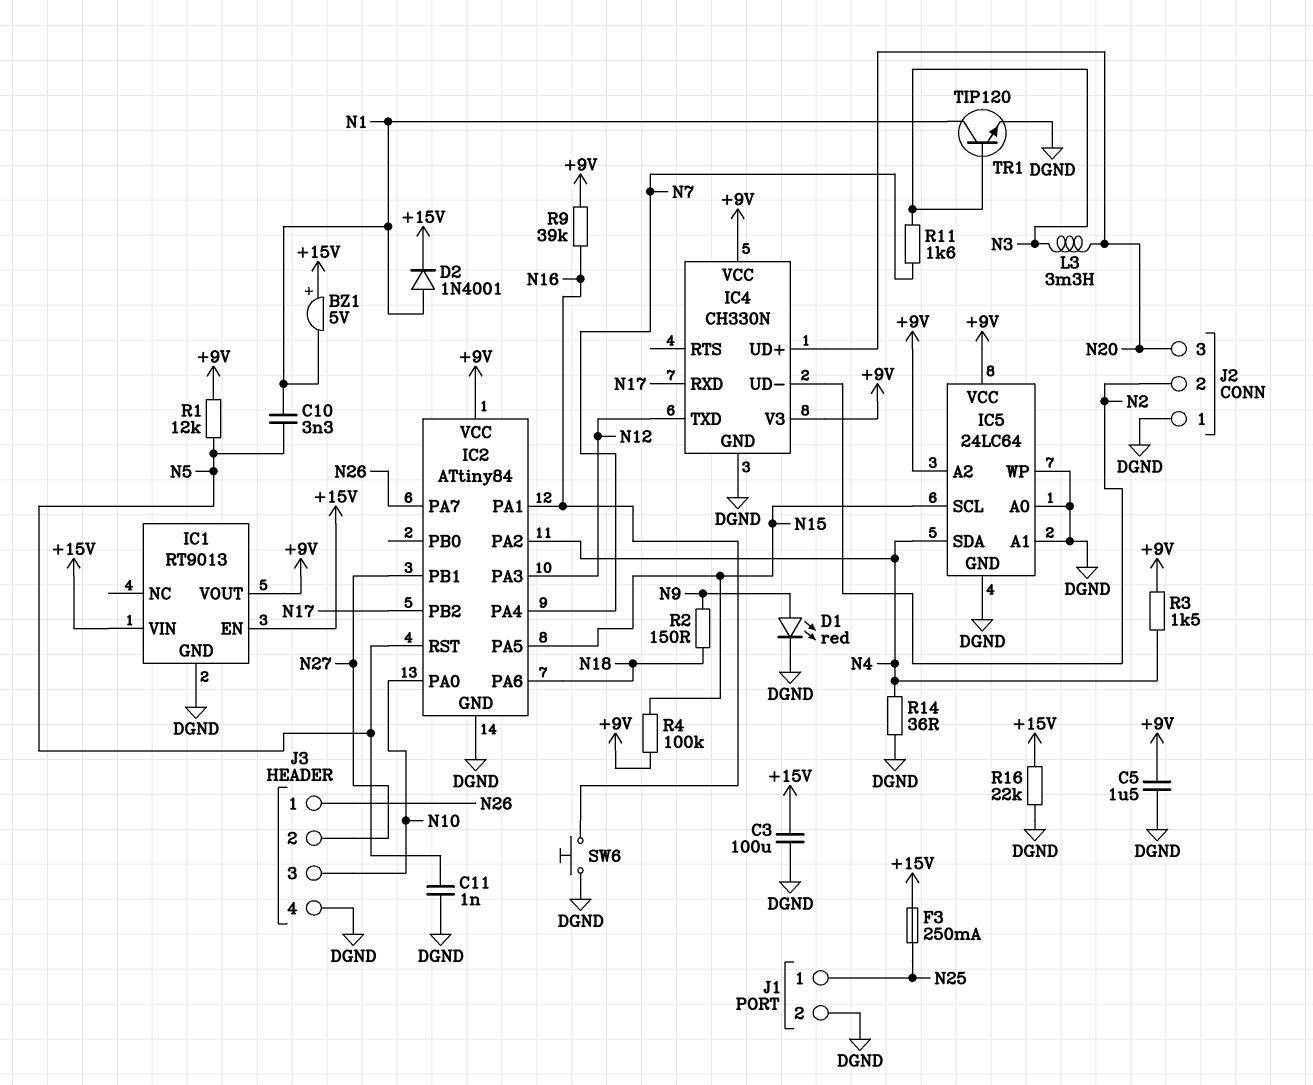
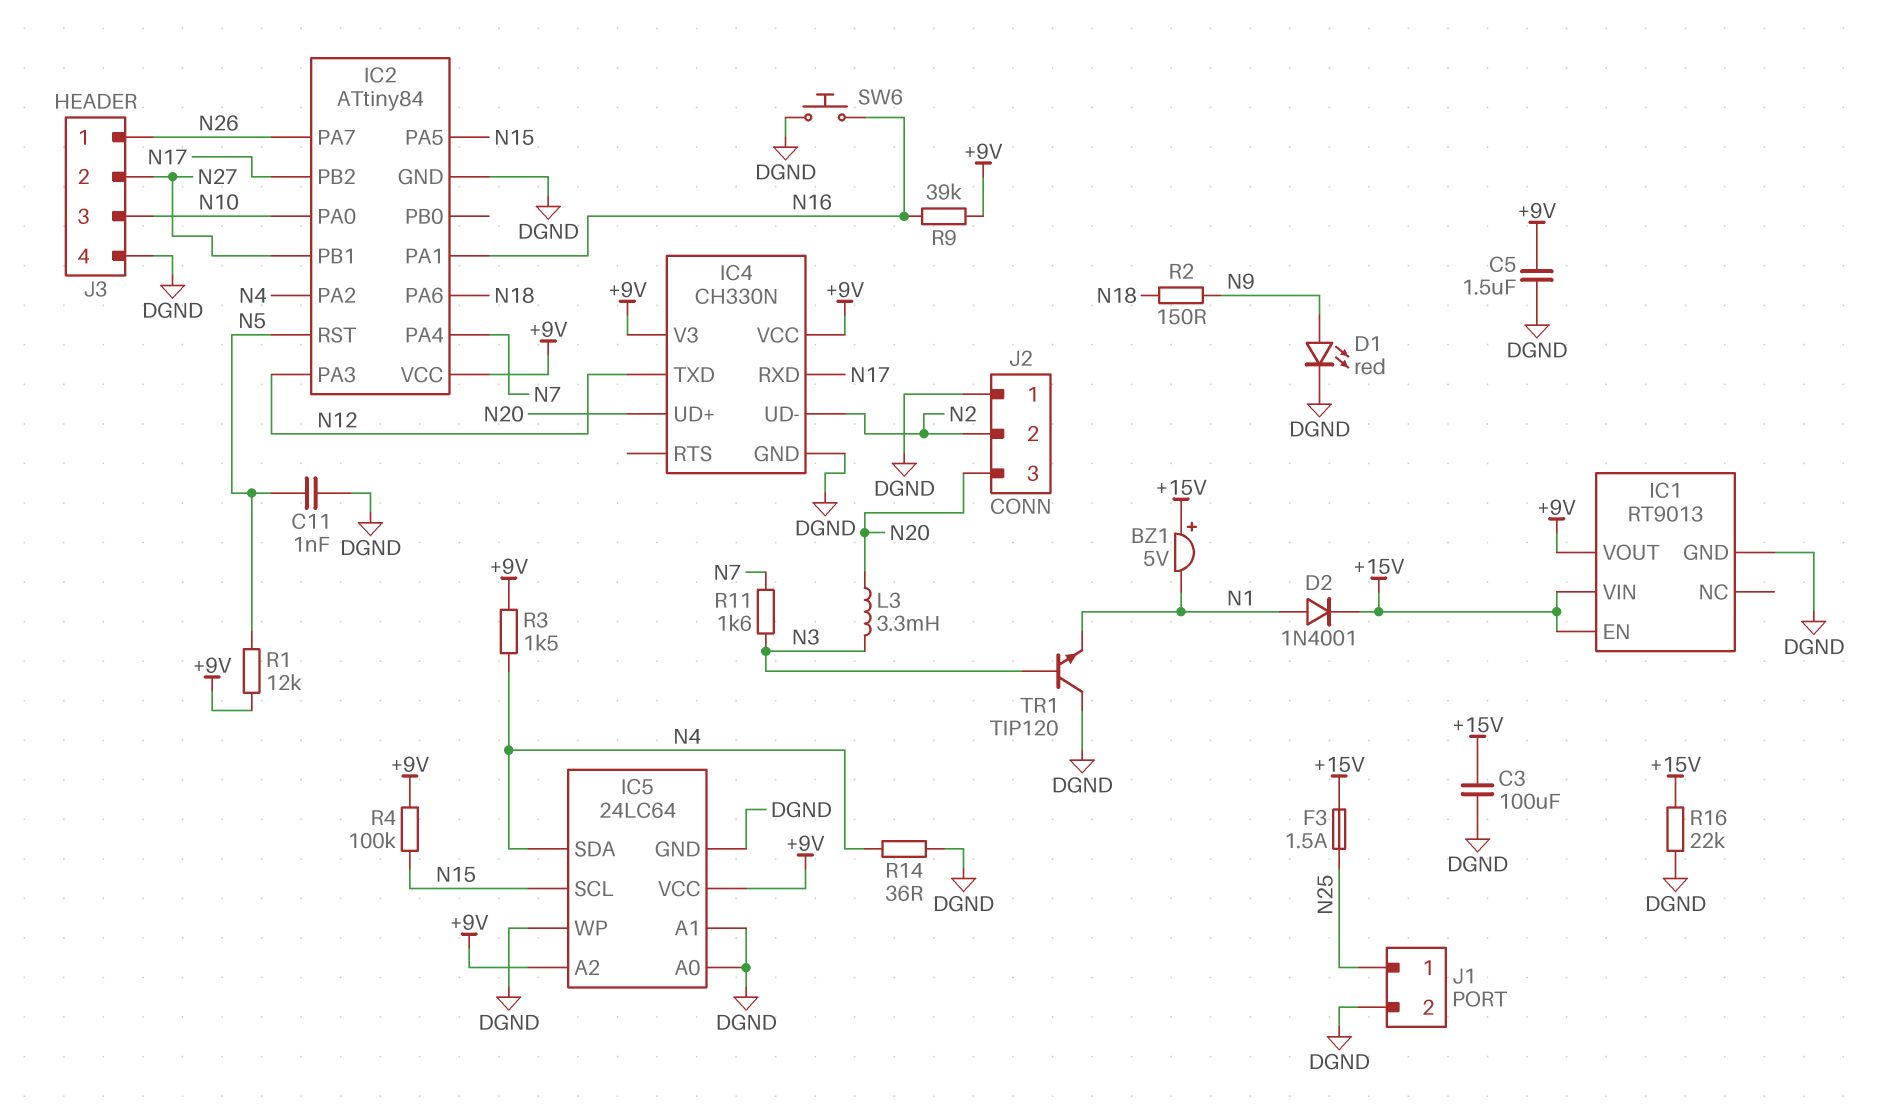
C10: 3.3nF (N1, N5) -> none
F3: 250mA (+15V, N25) -> 1.5A (+15V, N25)
TR1: NPN TIP120 (B N3, C N1, E DGND) -> NPN TIP120 (B N3, C DGND, E N1)

